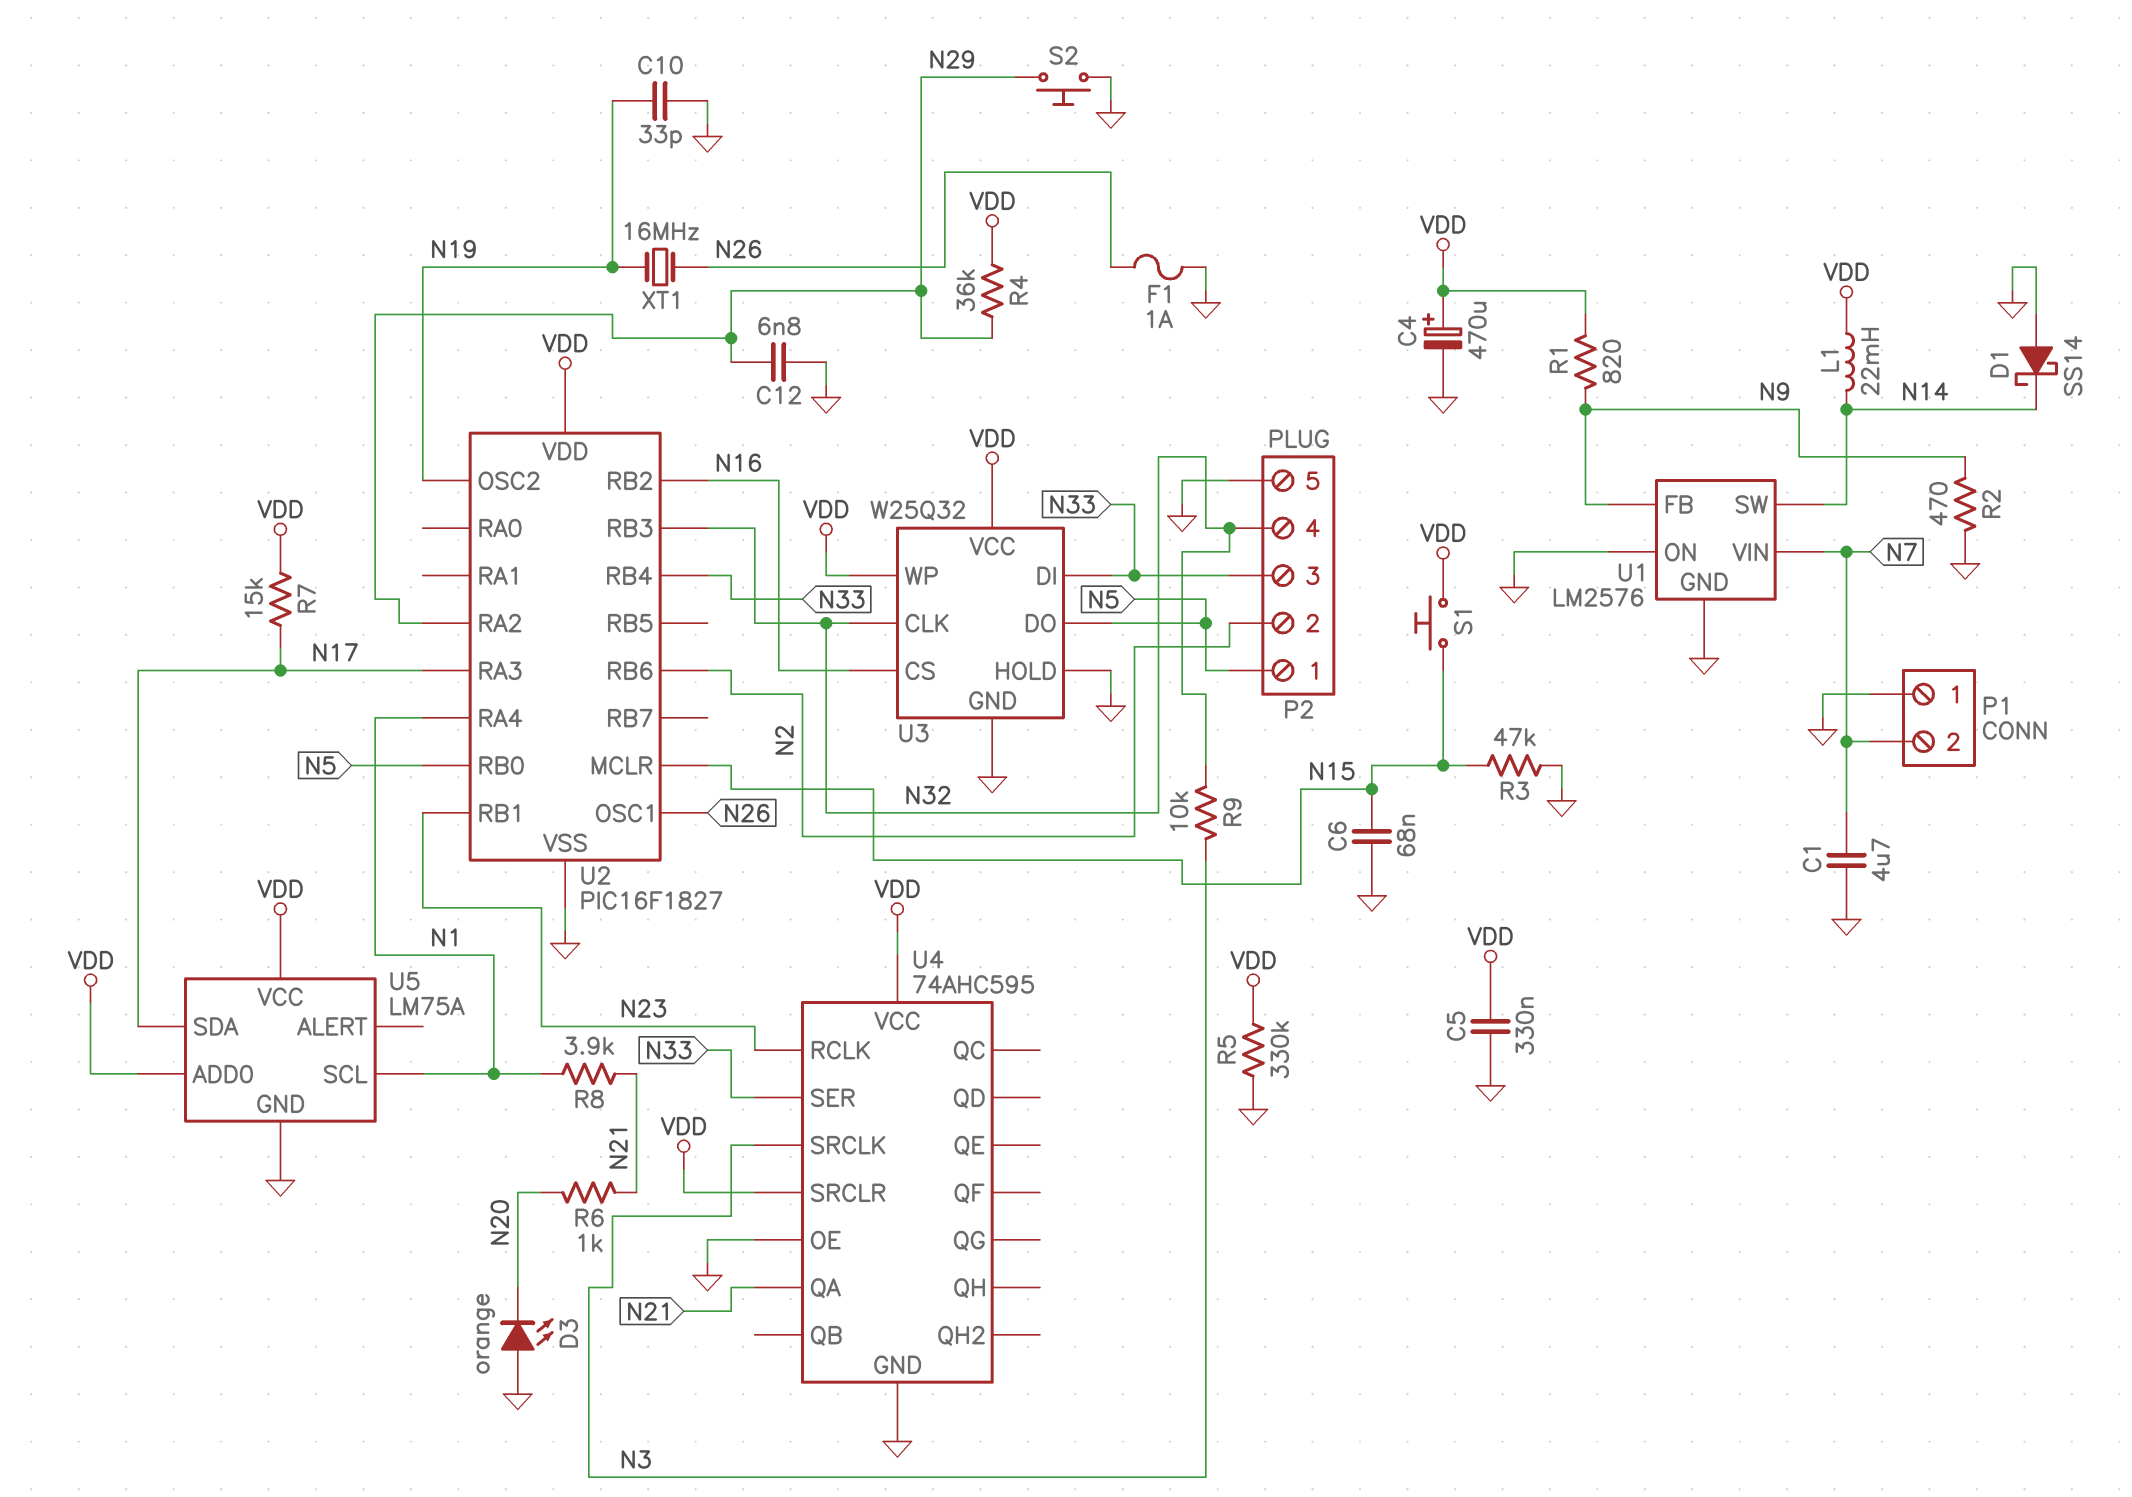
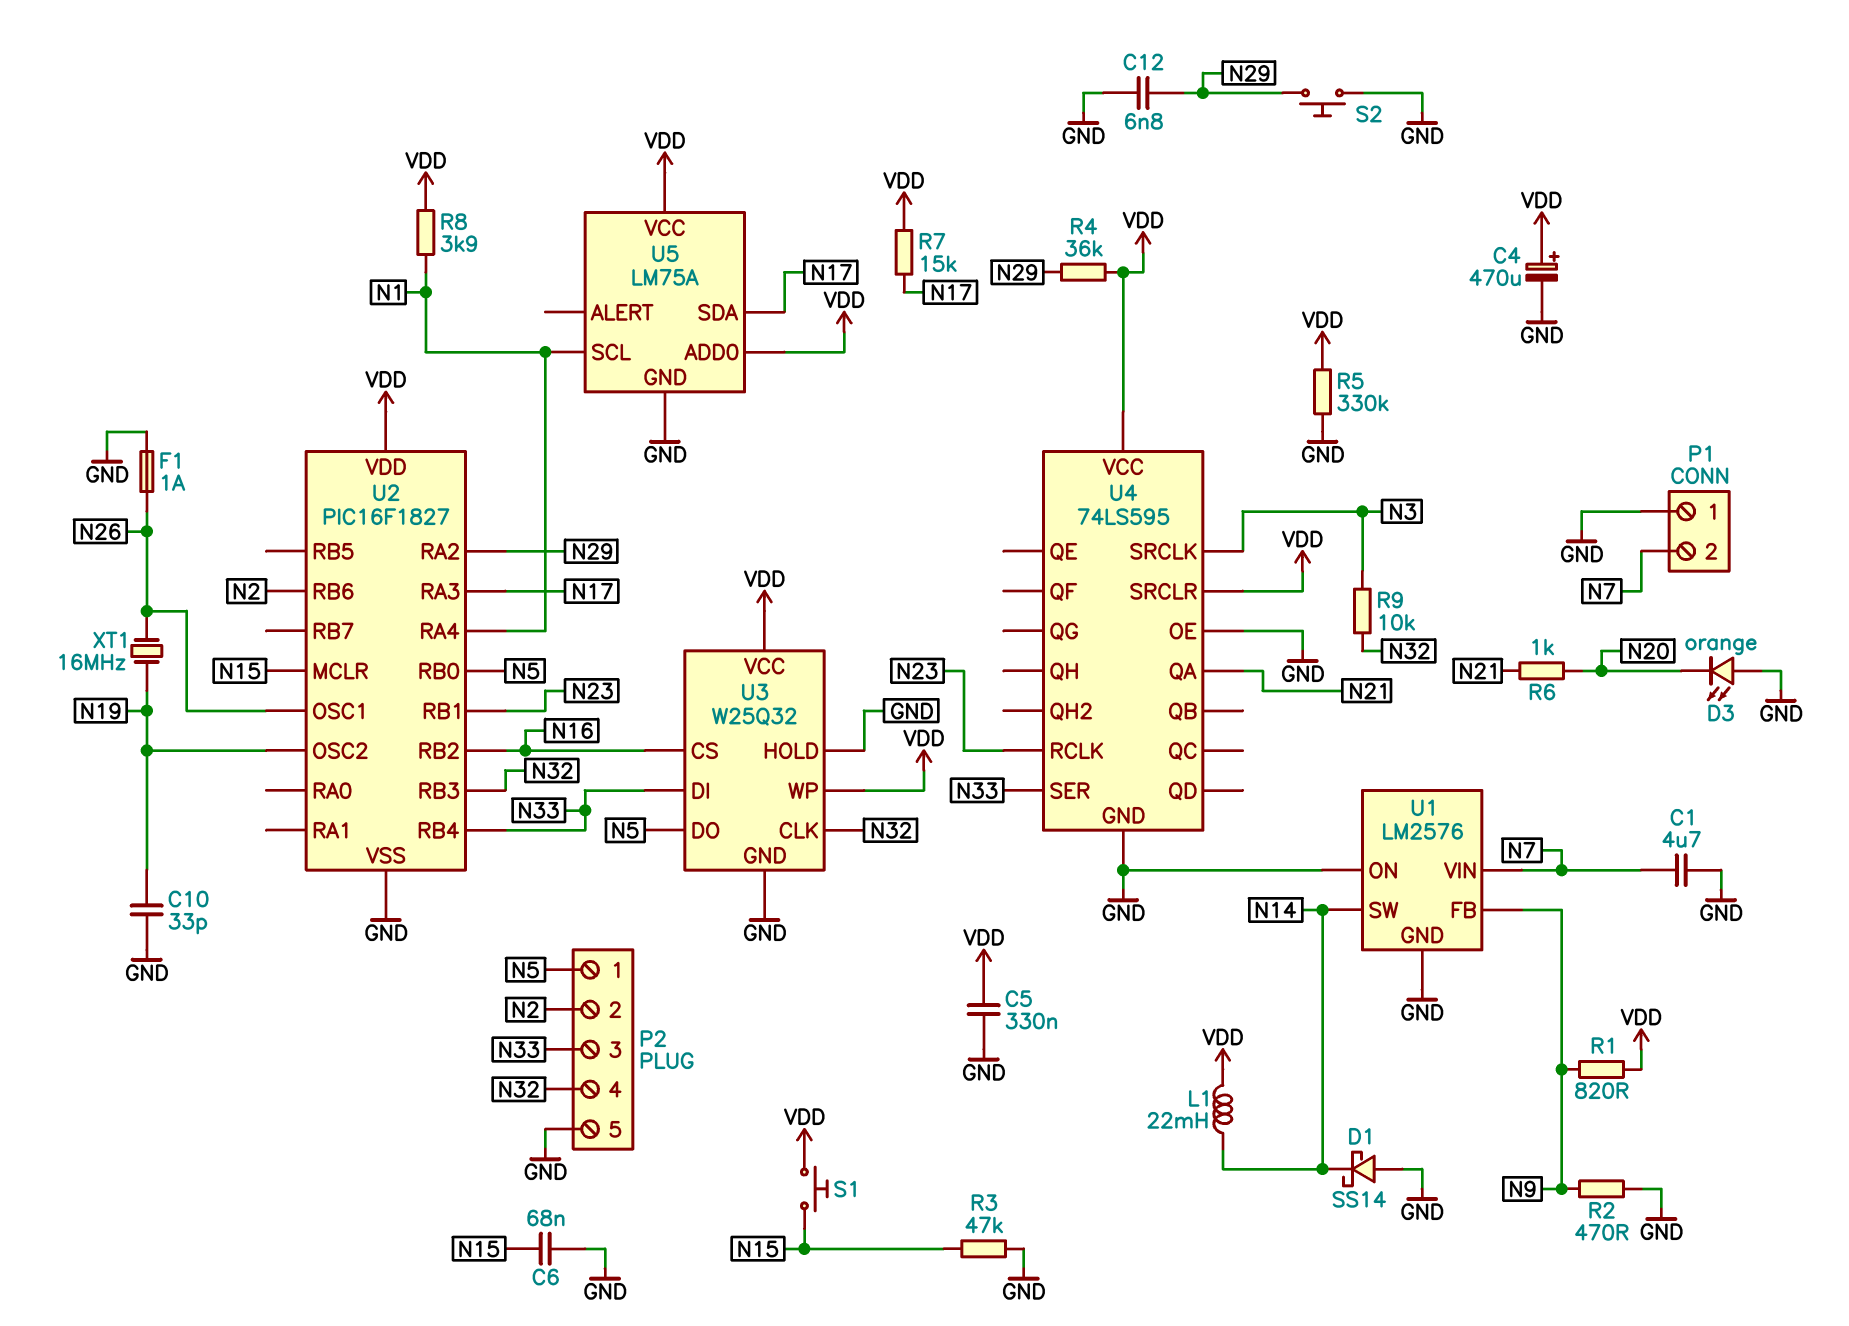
R8: 3.9k (N1, N21) -> 3.9k (N1, VDD)
U4: 74AHC595 -> 74LS595

